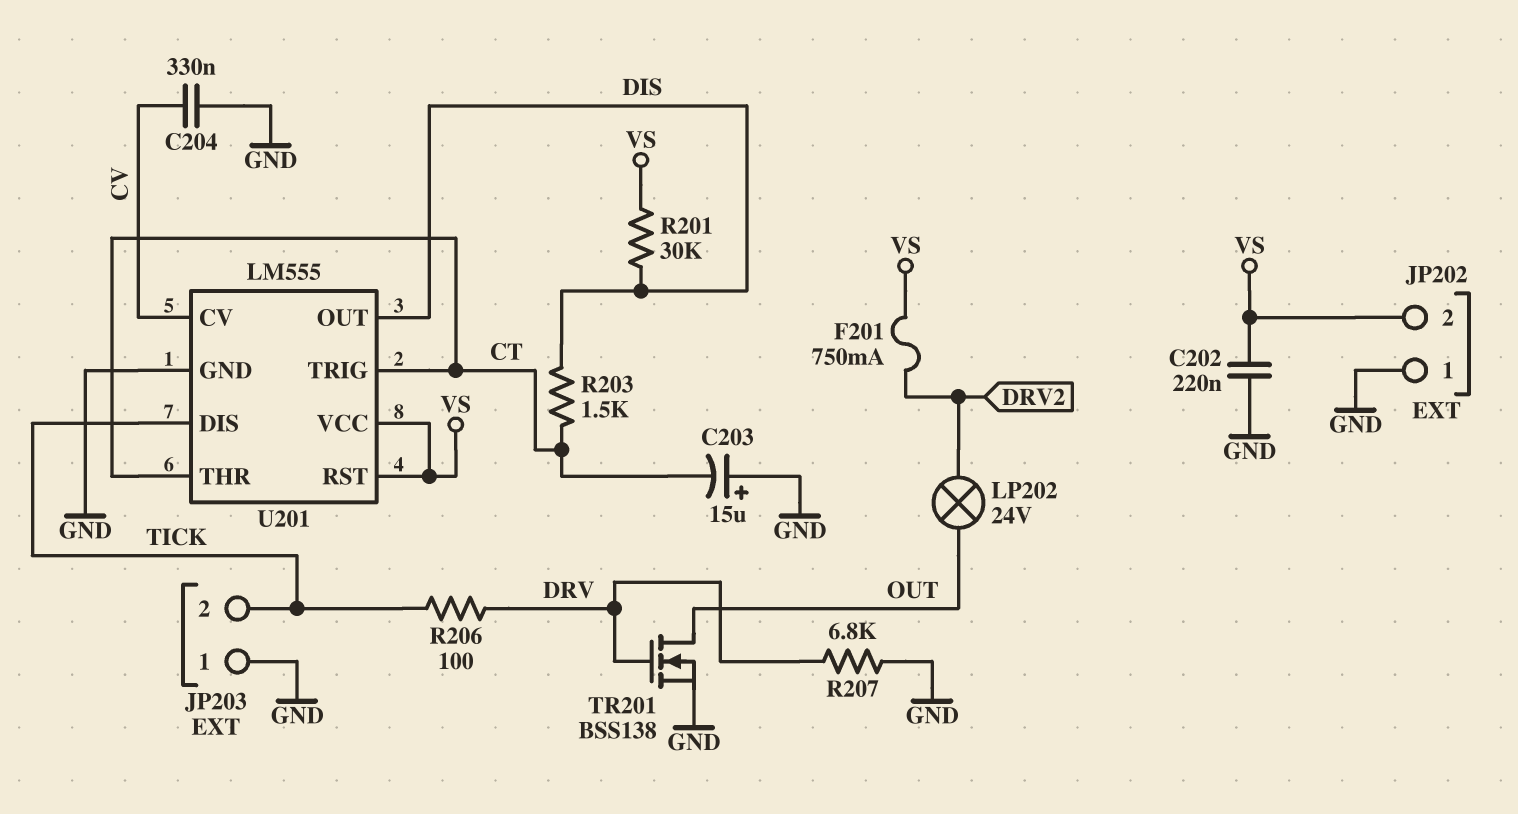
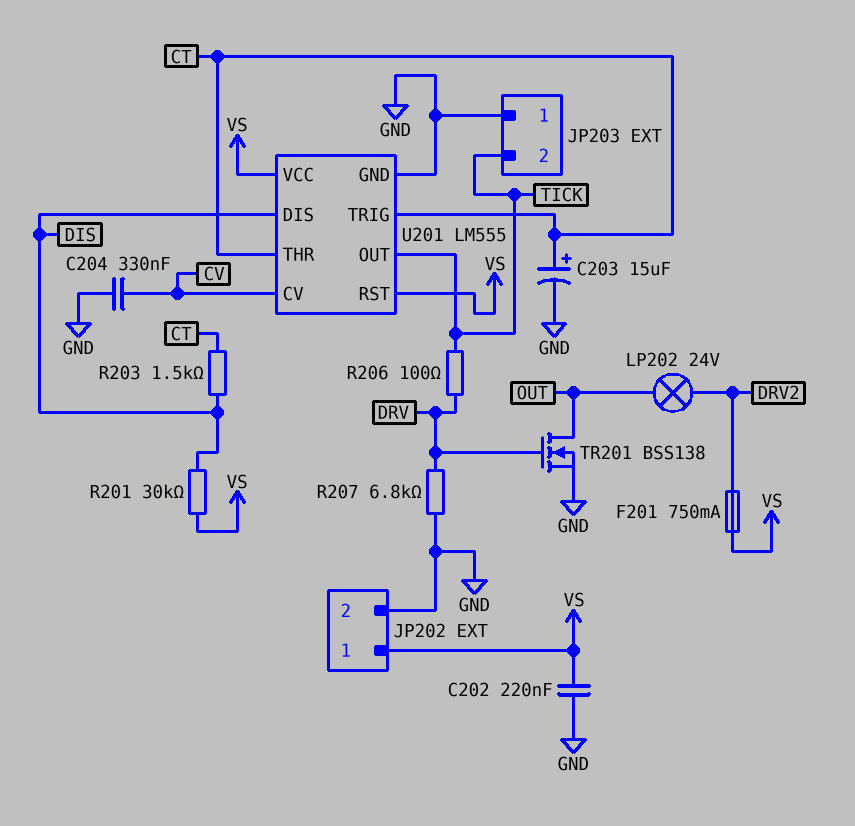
C203: 15uF (plus GND, minus CT) -> 15uF (plus CT, minus GND)
JP202 pin 1: GND -> VS
JP202 pin 2: VS -> GND
U201 pin DIS: TICK -> DIS
U201 pin OUT: DIS -> TICK

